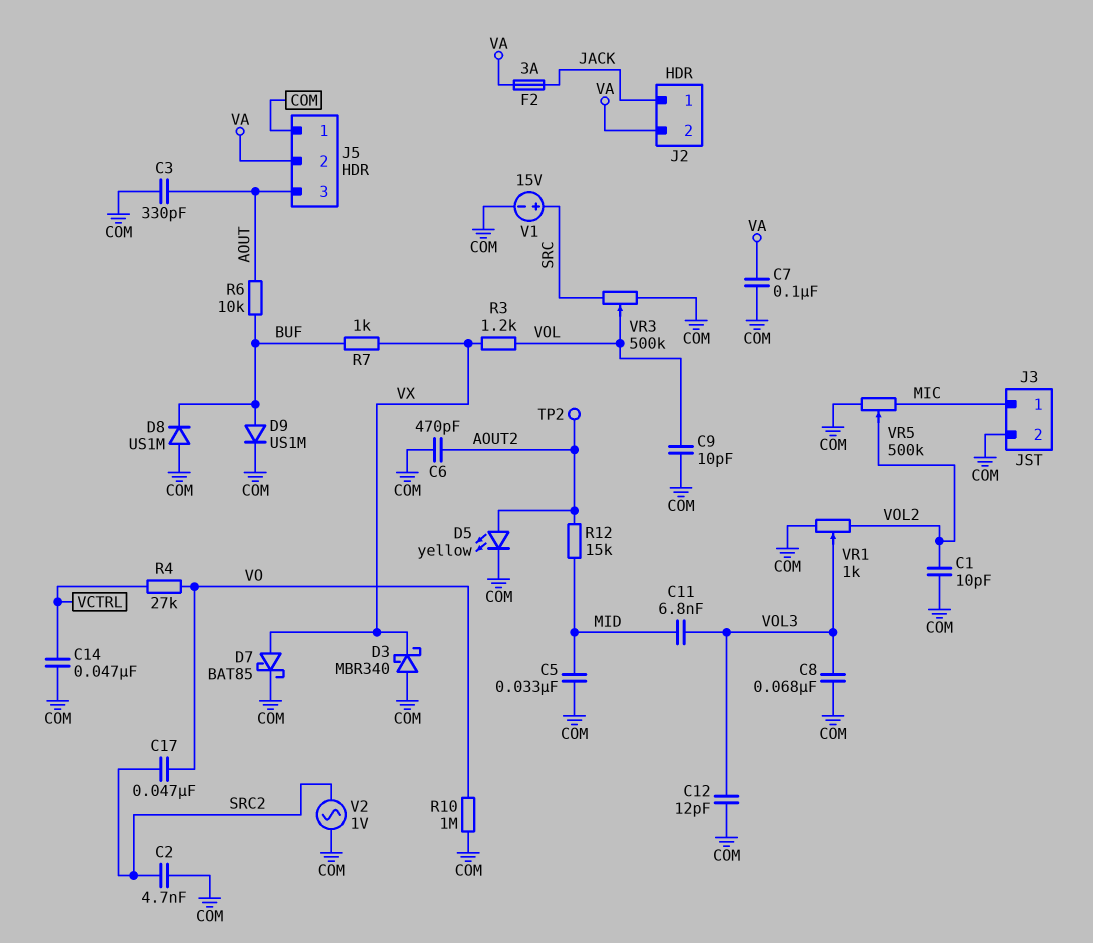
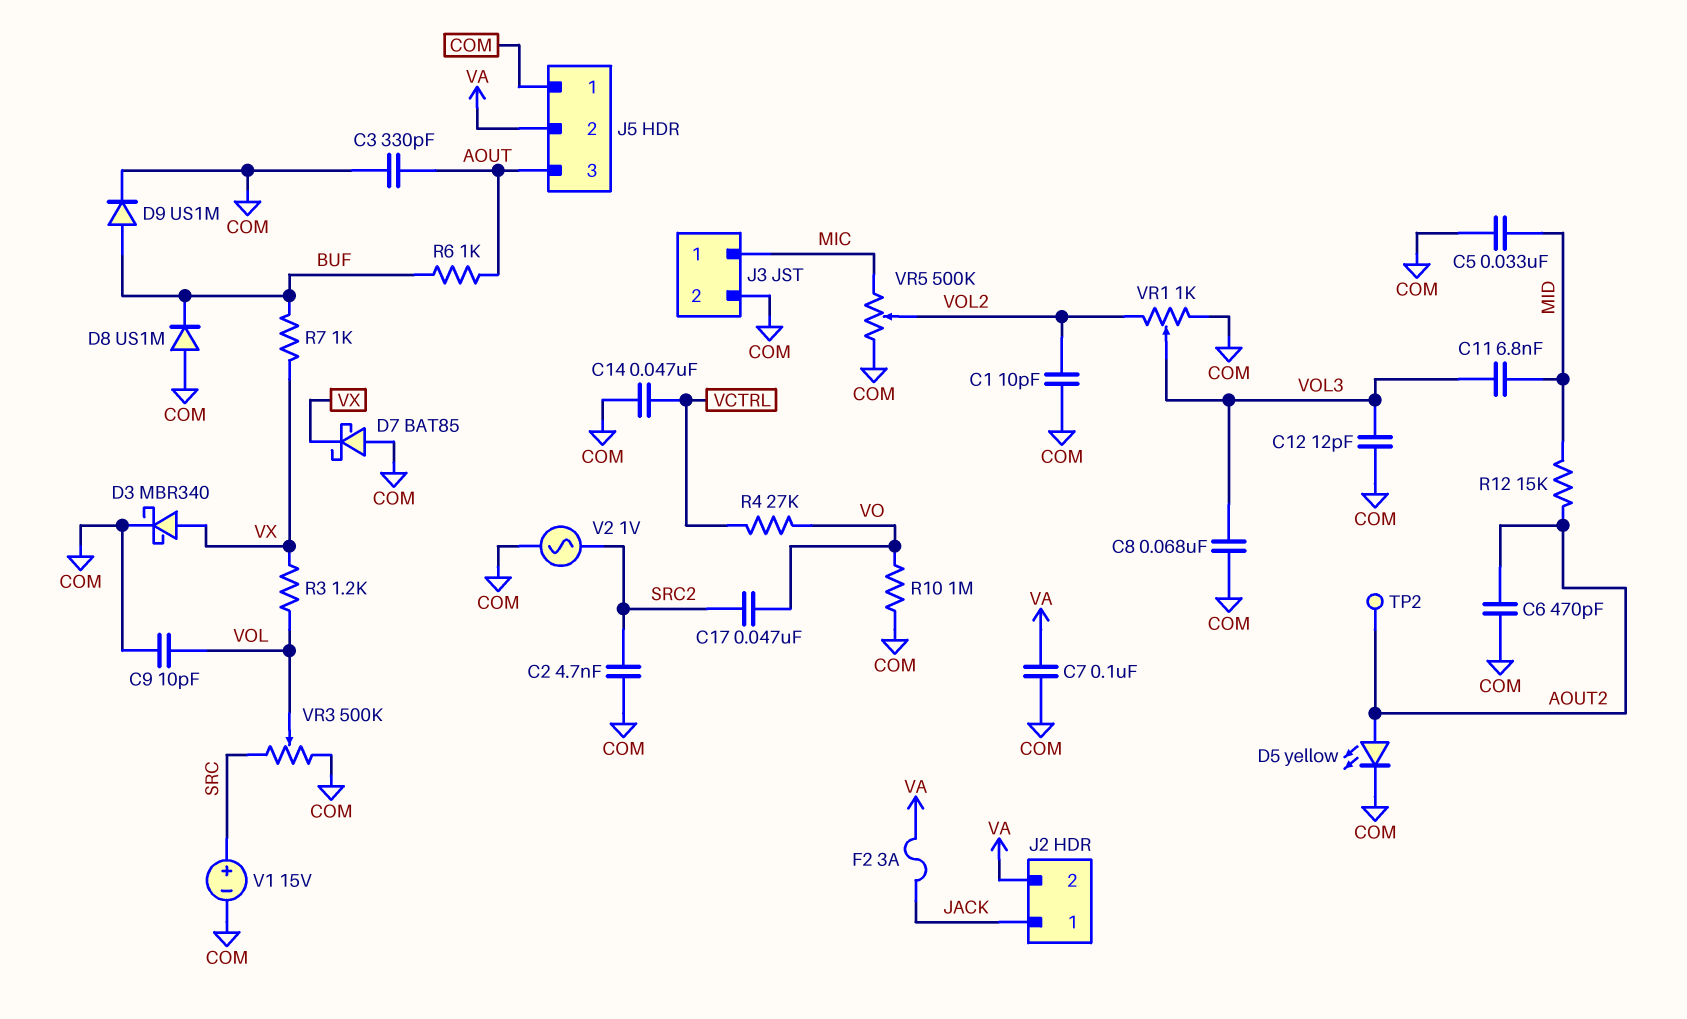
D3: schottky MBR340 (A COM, K VX) -> schottky MBR340 (A VX, K COM)
D7: schottky BAT85 (A VX, K COM) -> schottky BAT85 (A COM, K VX)
R6: 10k (AOUT, BUF) -> 1k (AOUT, BUF)

